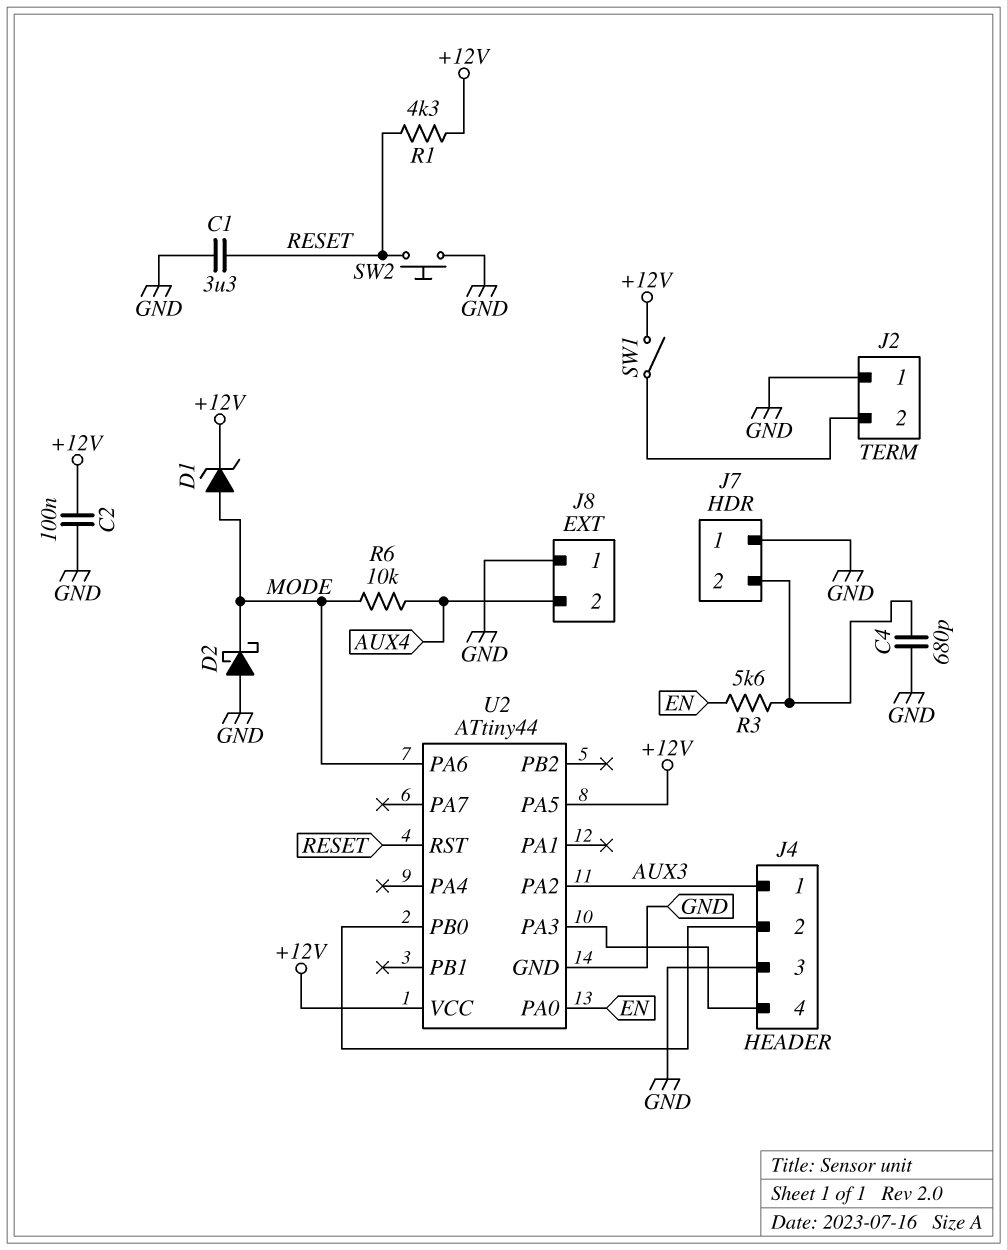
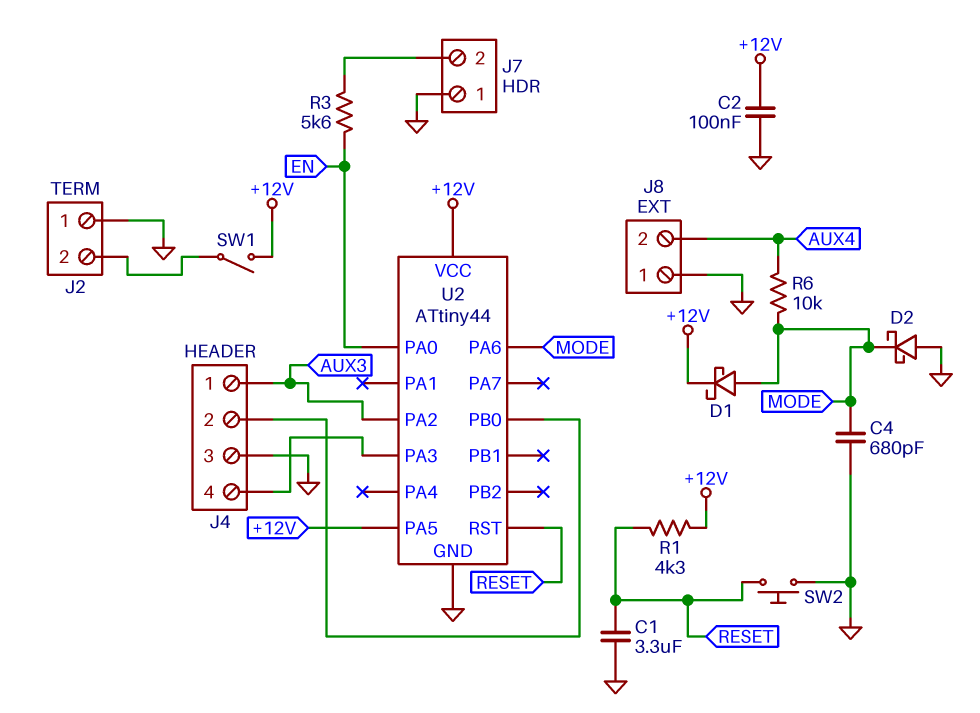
C4: 680pF (GND, J7/2) -> 680pF (GND, MODE)
D1: zener (A MODE, K +12V) -> schottky (A MODE, K +12V)

